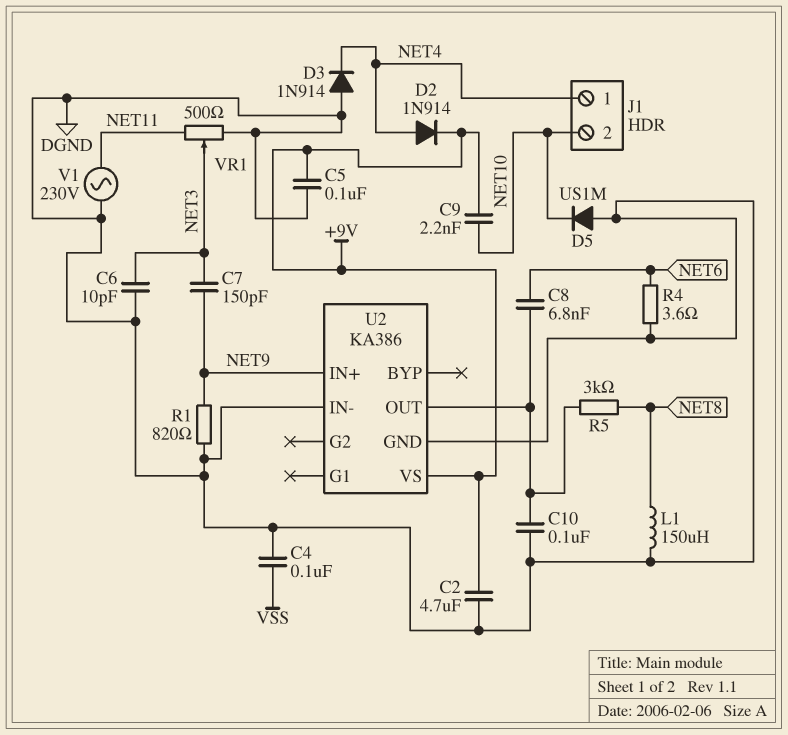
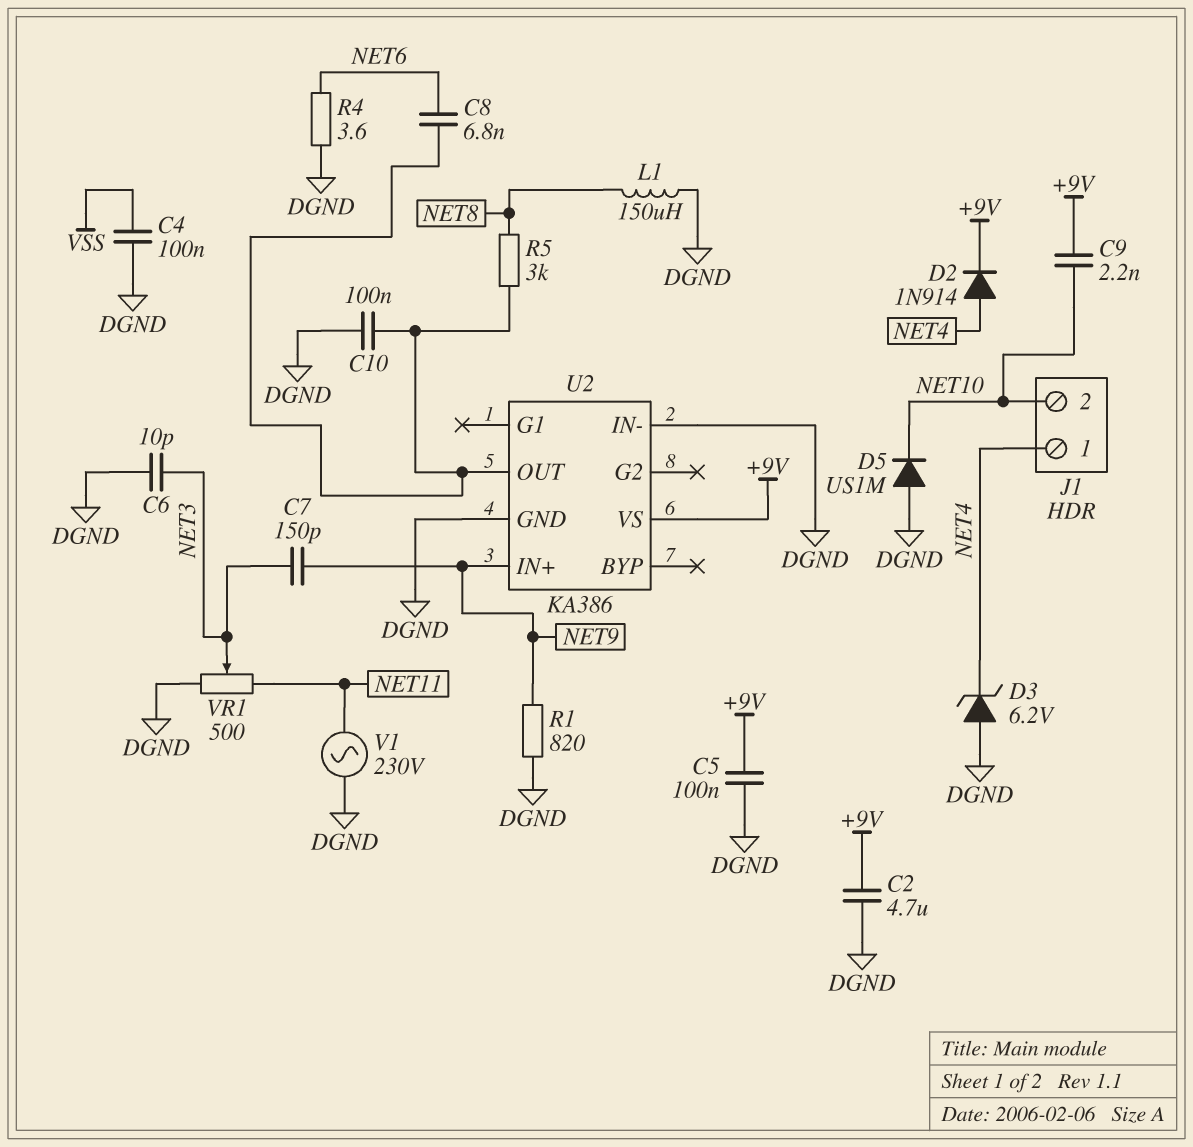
D3: diode 1N914 (A DGND, K NET4) -> zener 6.2V (A DGND, K NET4)

